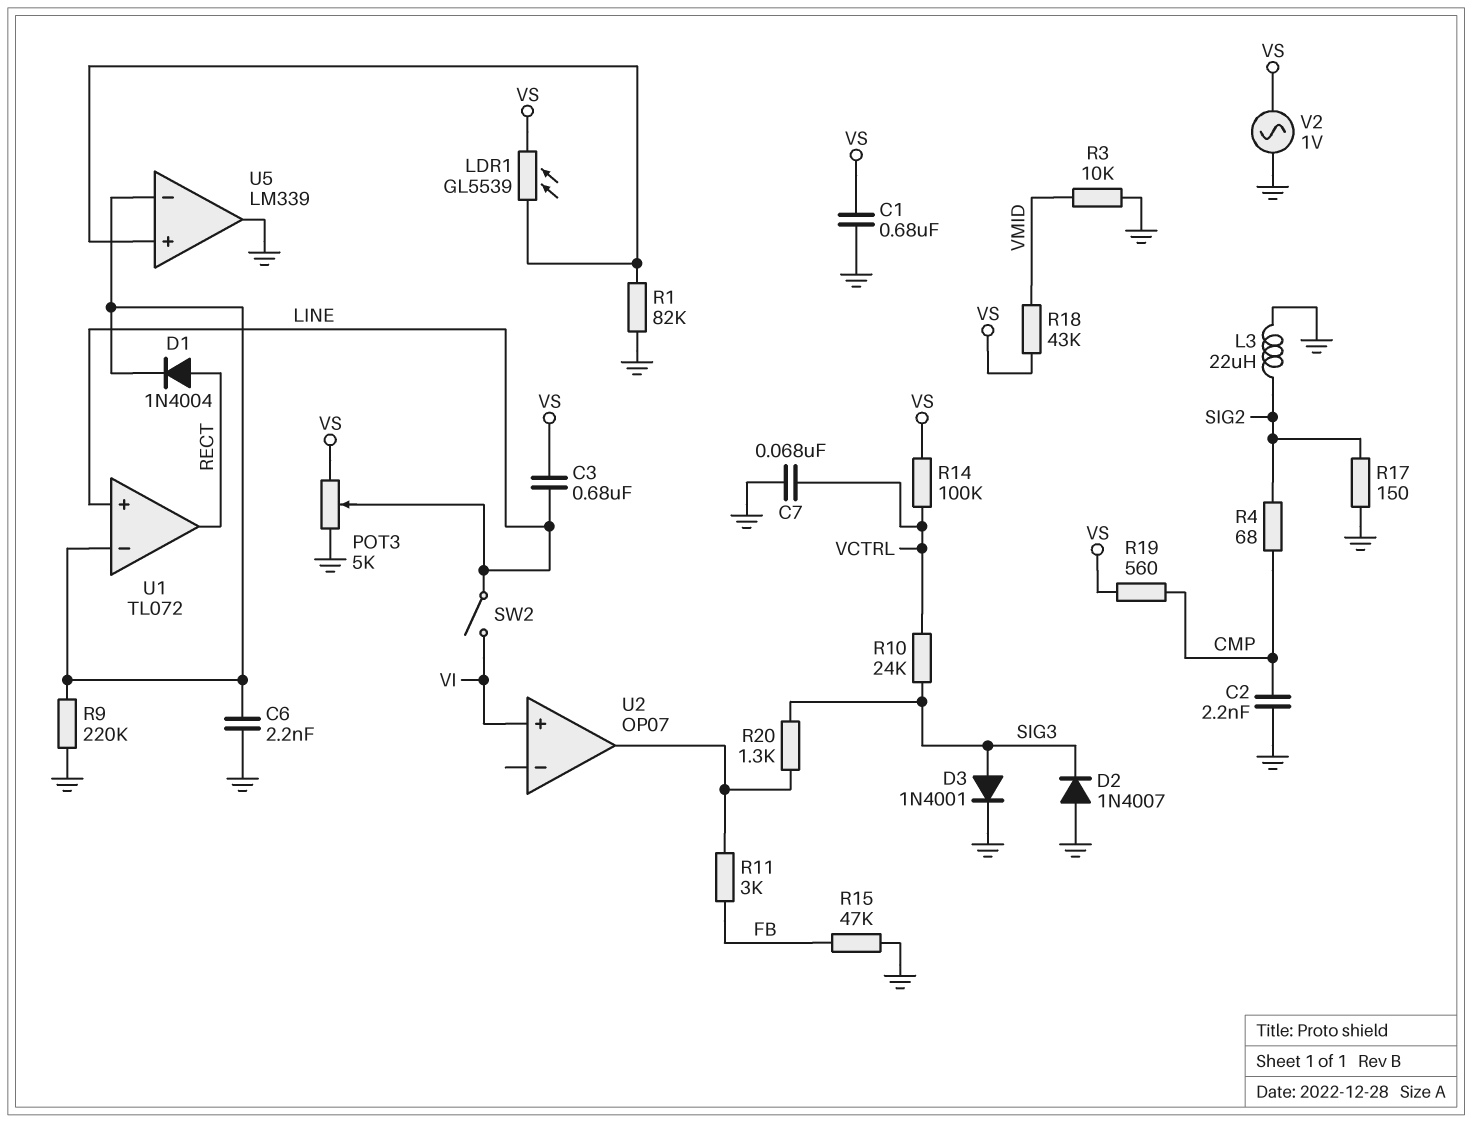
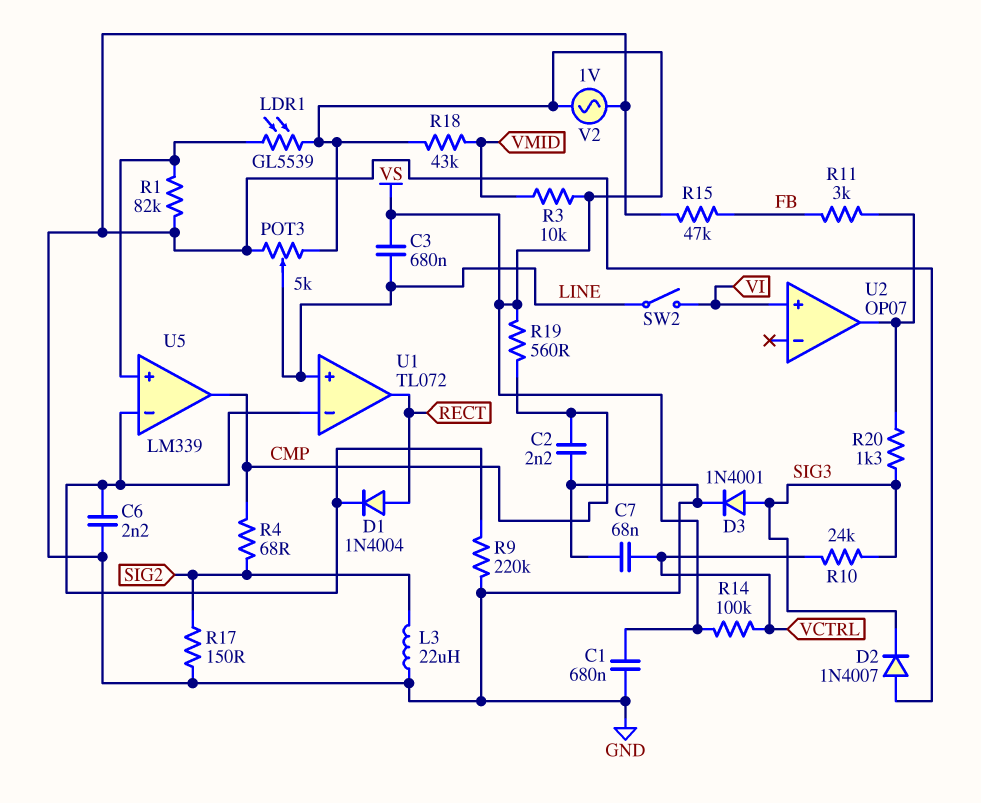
R3: 10k (GND, VMID) -> 10k (VMID, VS)
U5 pin out: GND -> CMP

